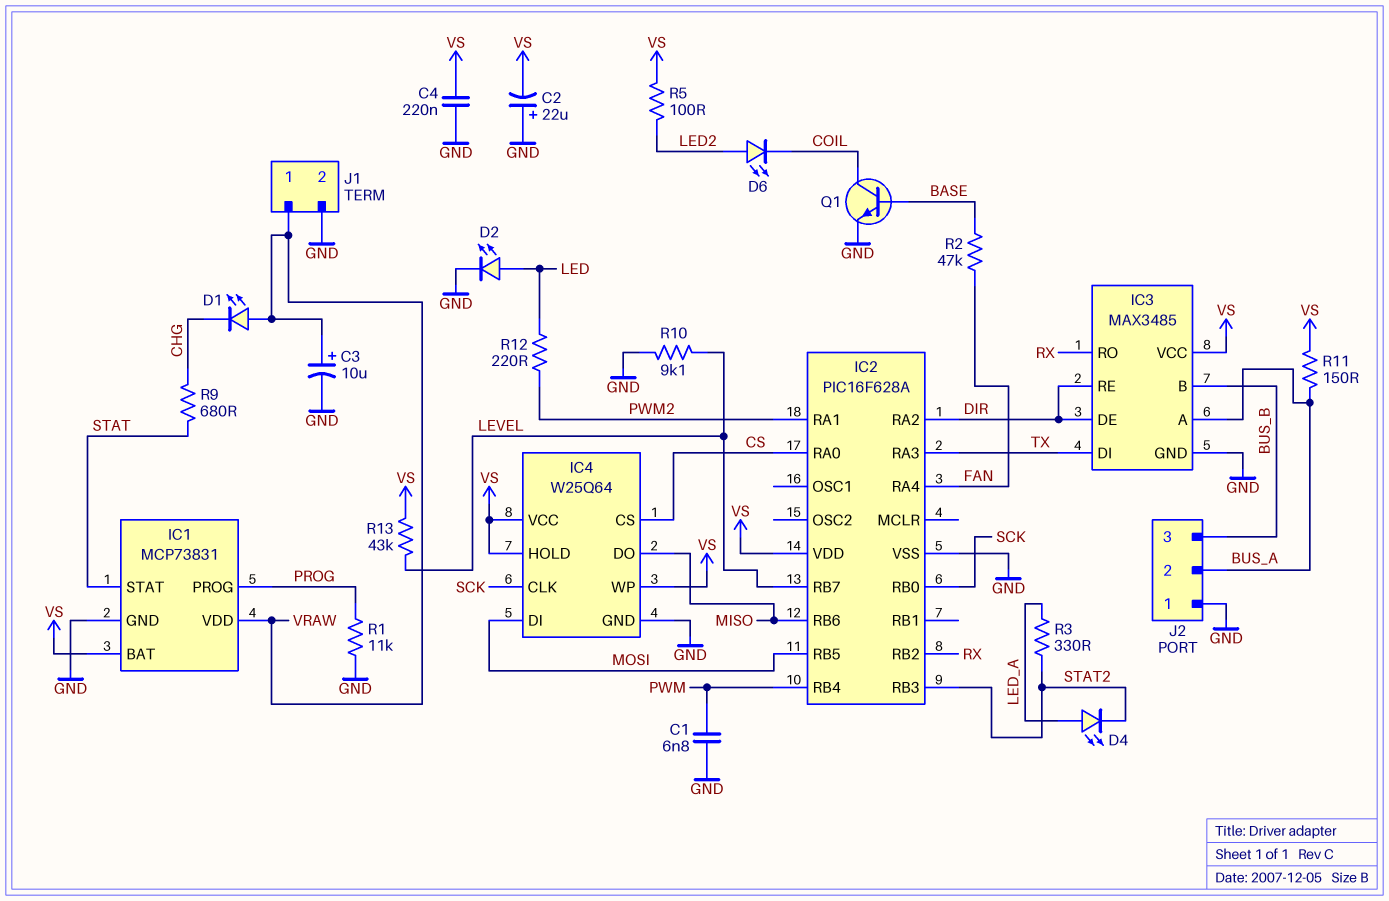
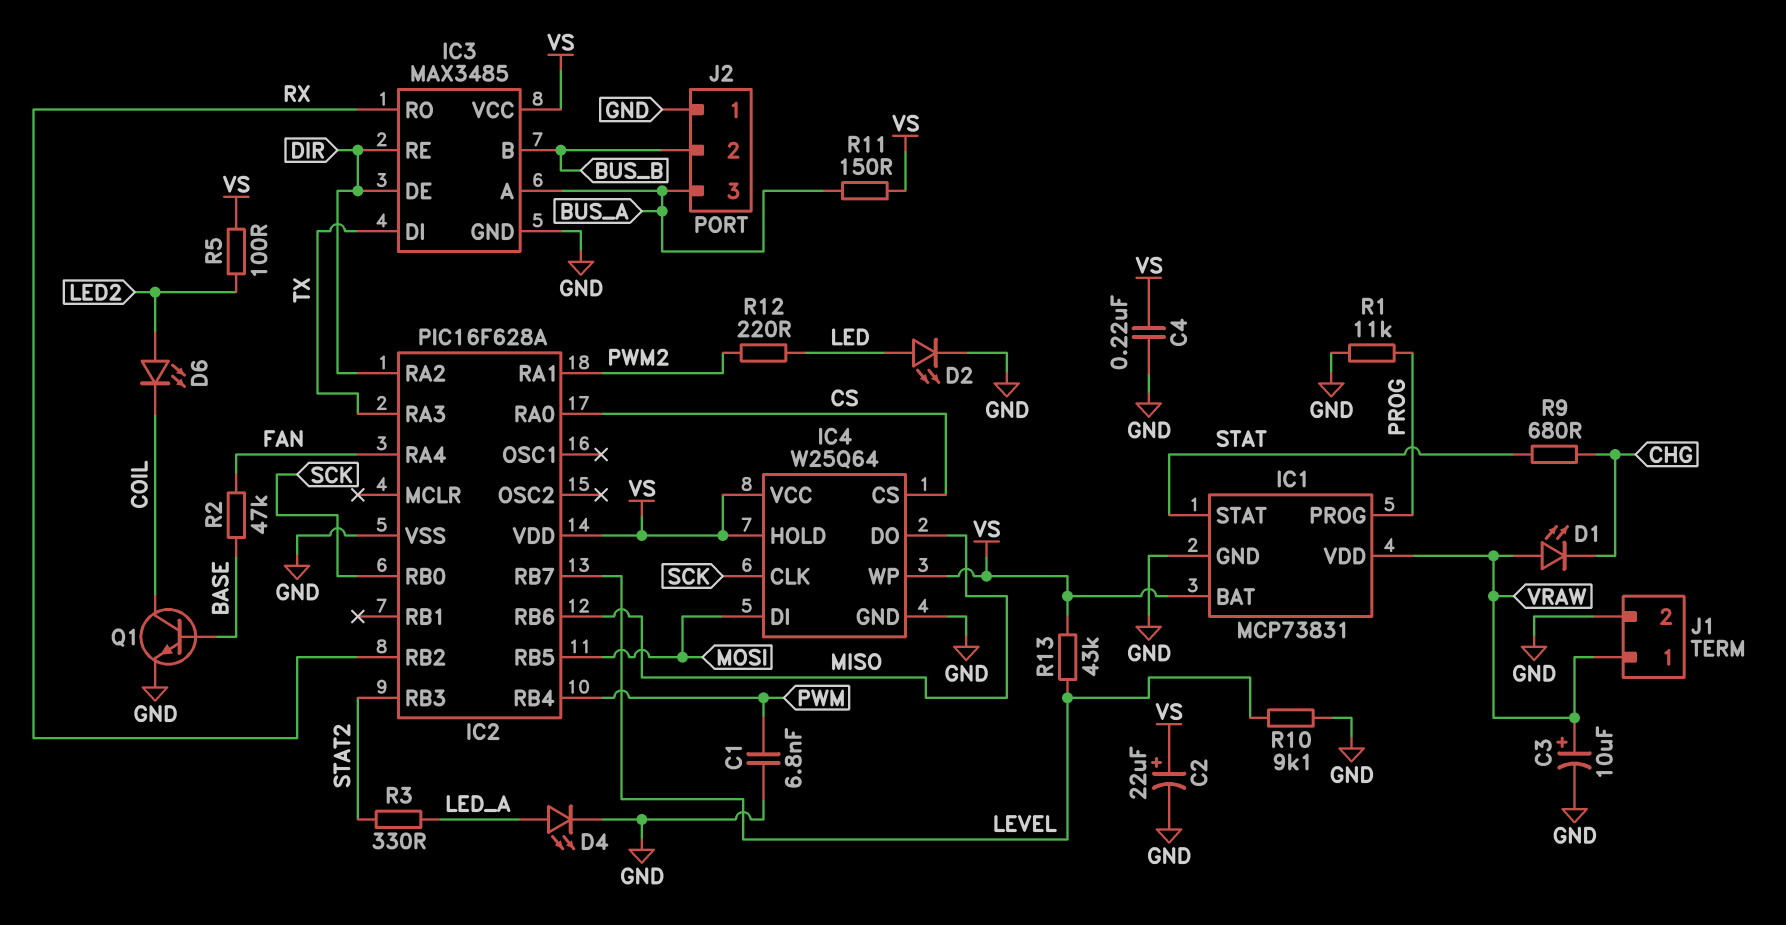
C2: 22uF (plus GND, minus VS) -> 22uF (plus VS, minus GND)
D4: LED (A LED_A, K STAT2) -> LED (A LED_A, K GND)
J2 pin 2: BUS_A -> BUS_B
J2 pin 3: BUS_B -> BUS_A

